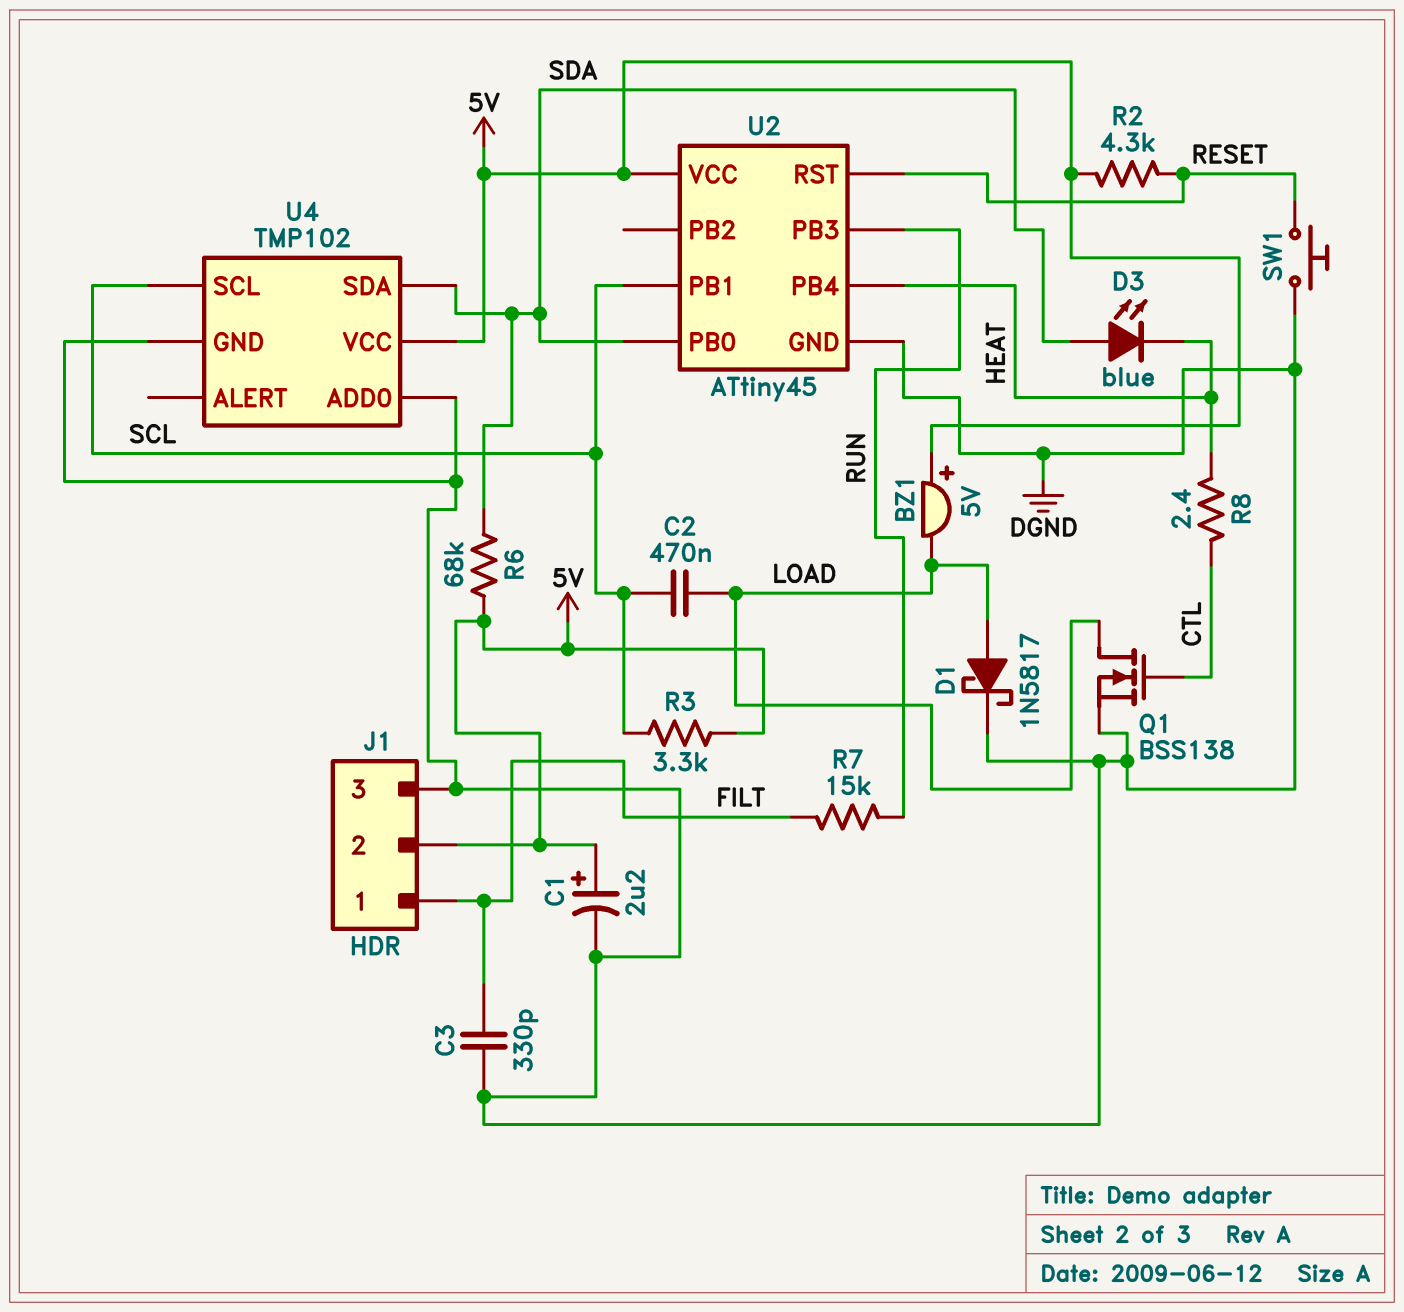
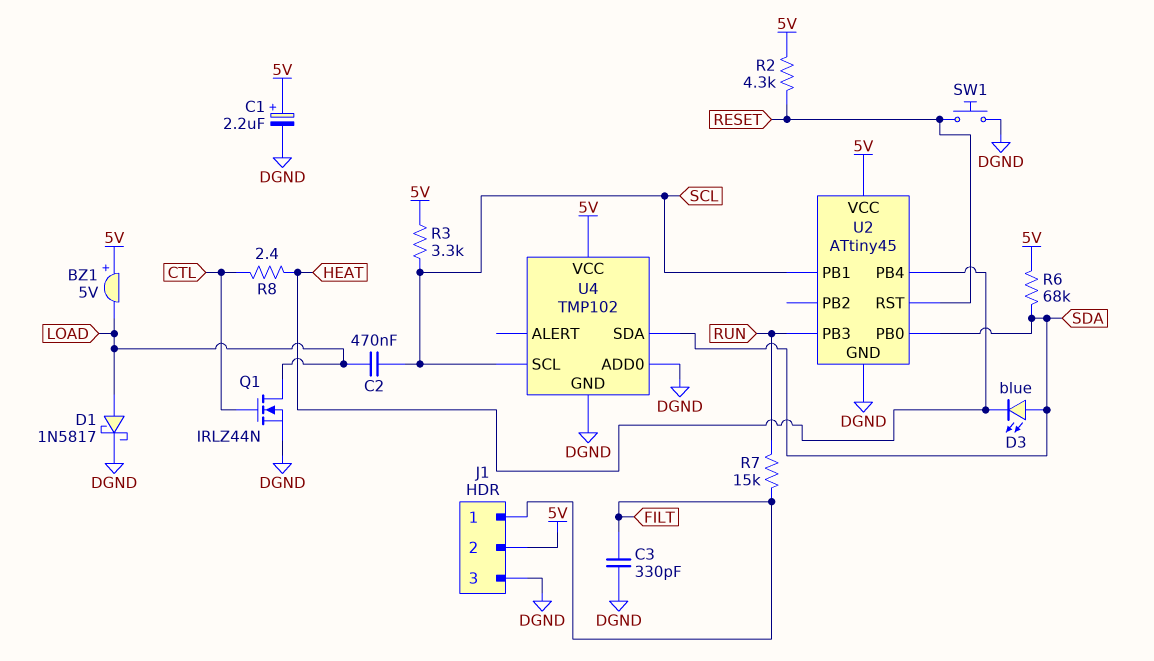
Q1: NMOS BSS138 (G CTL, D LOAD, S DGND) -> NMOS IRLZ44N (G CTL, D LOAD, S DGND)

